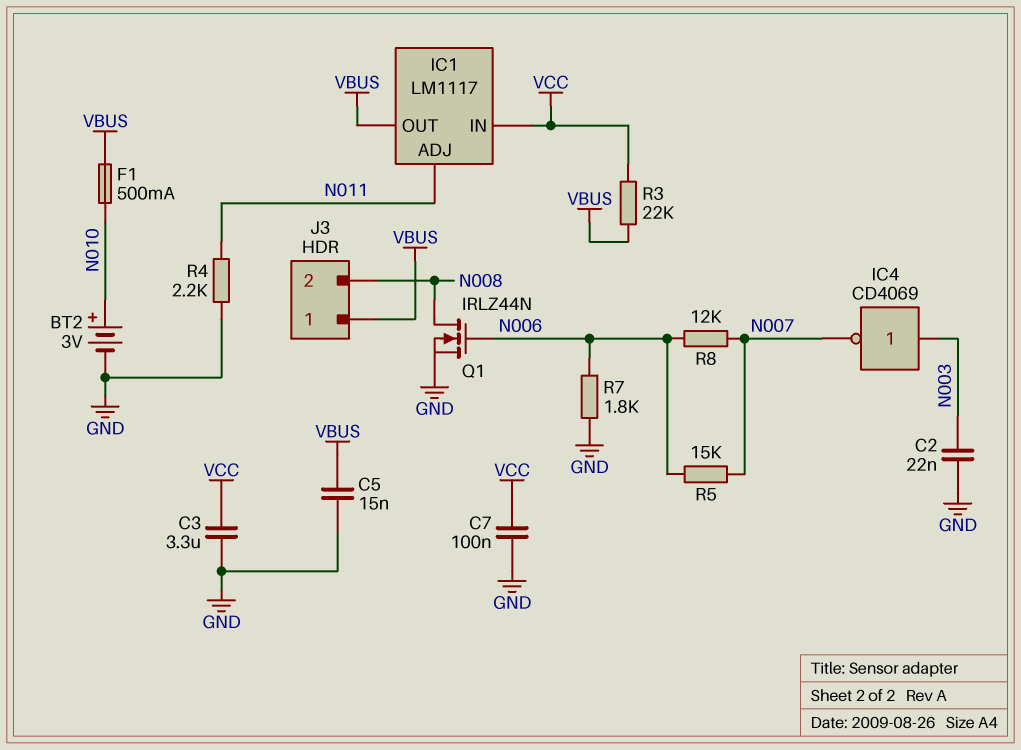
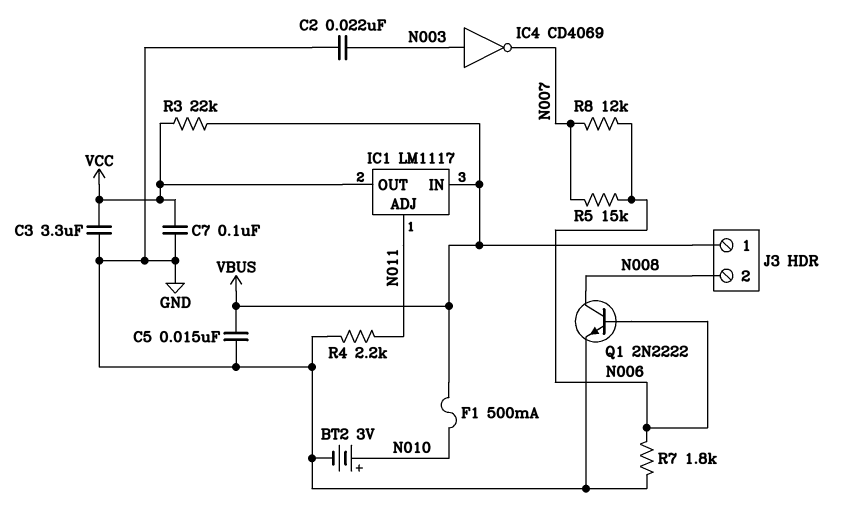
IC1 pin IN: VCC -> VBUS
IC1 pin OUT: VBUS -> VCC
Q1: NMOS IRLZ44N (G N006, D N008, S GND) -> NPN 2N2222 (B N006, C N008, E GND)

